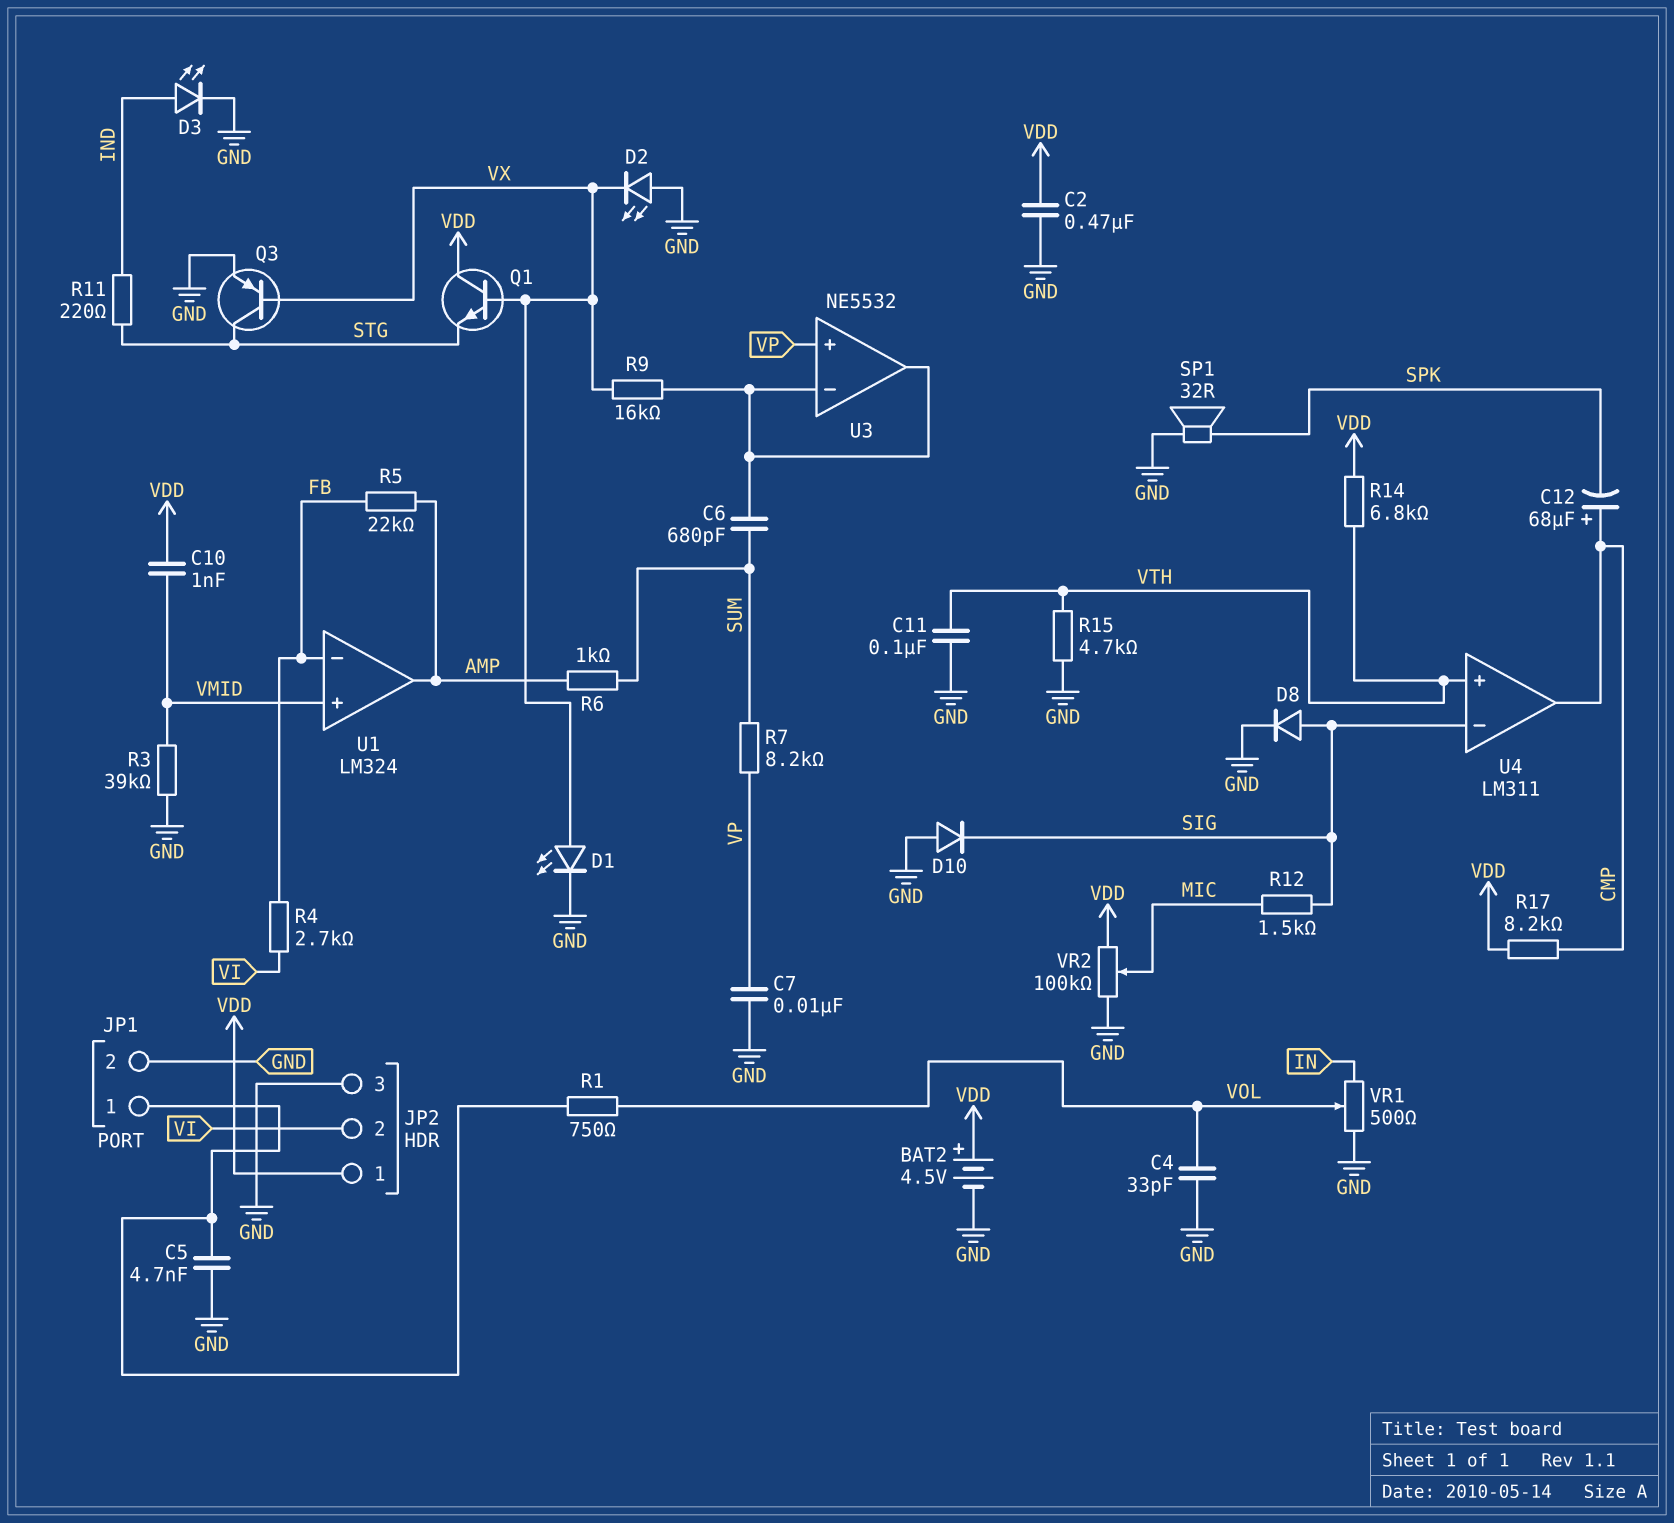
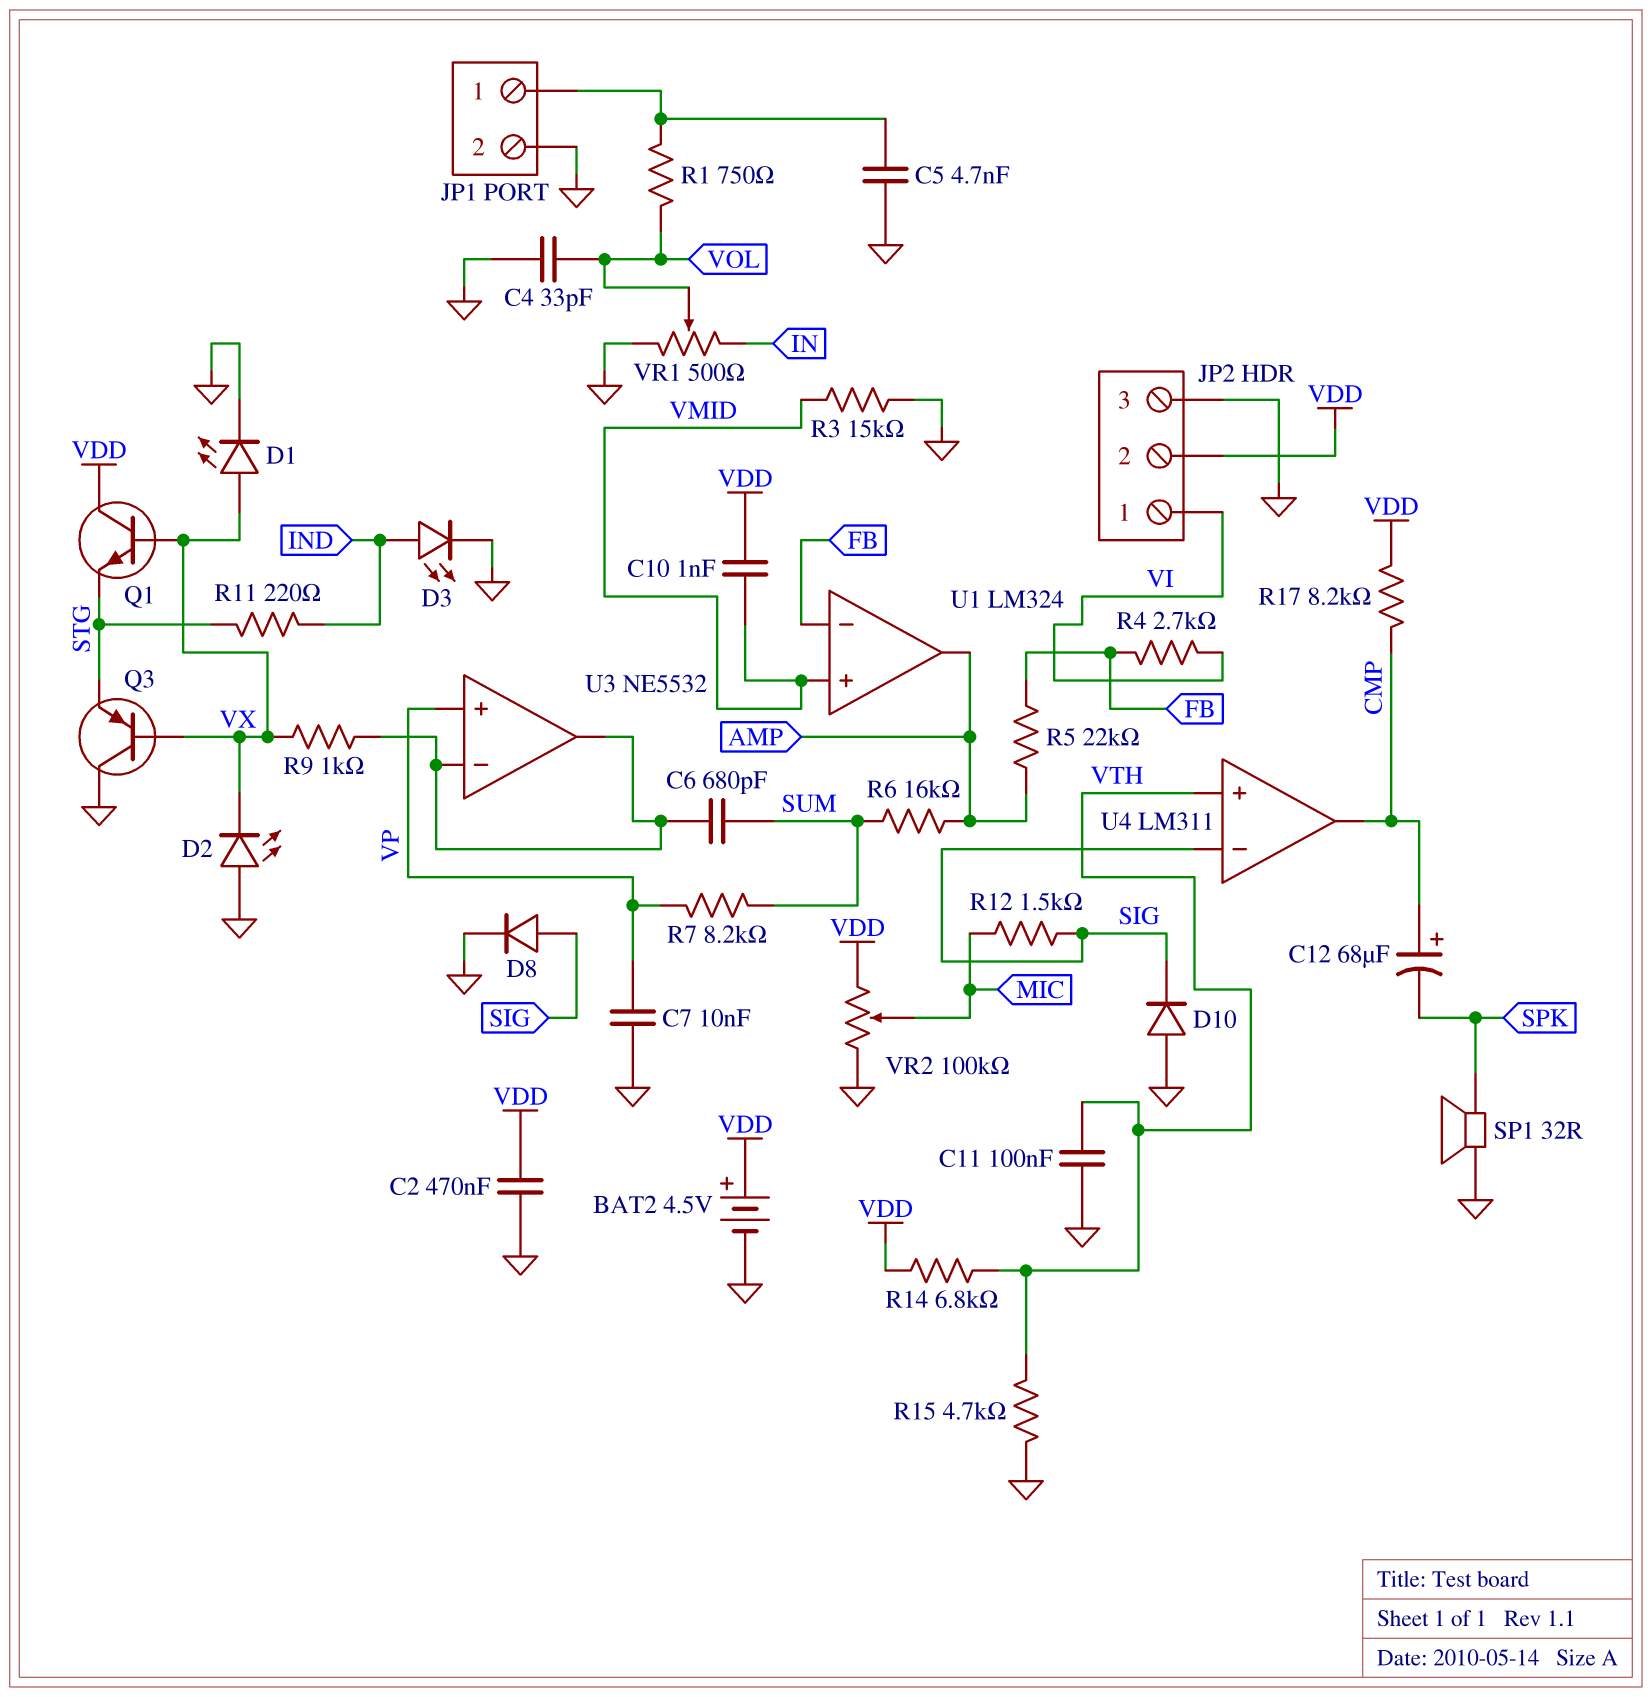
JP2 pin 1: VDD -> VI
JP2 pin 2: VI -> VDD
Q3: PNP (B VX, C STG, E GND) -> PNP (B VX, C GND, E STG)
R3: 39k (GND, VMID) -> 15k (GND, VMID)
R6: 1k (AMP, SUM) -> 16k (AMP, SUM)
R9: 16k (U3/in-, VX) -> 1k (U3/in-, VX)

